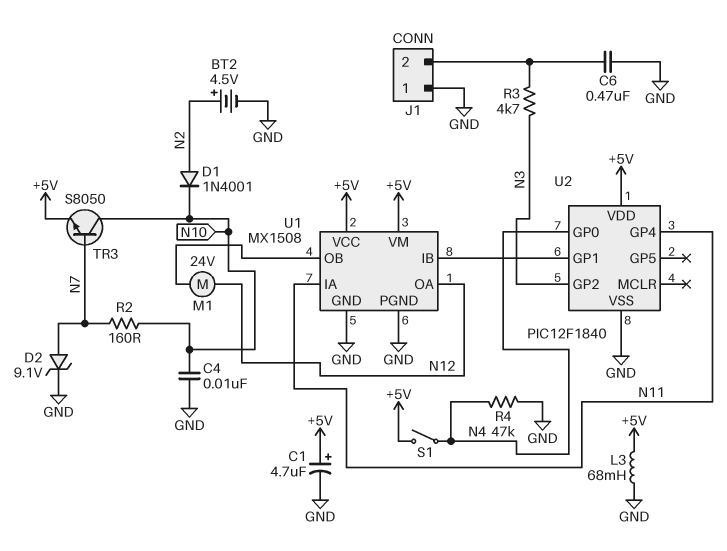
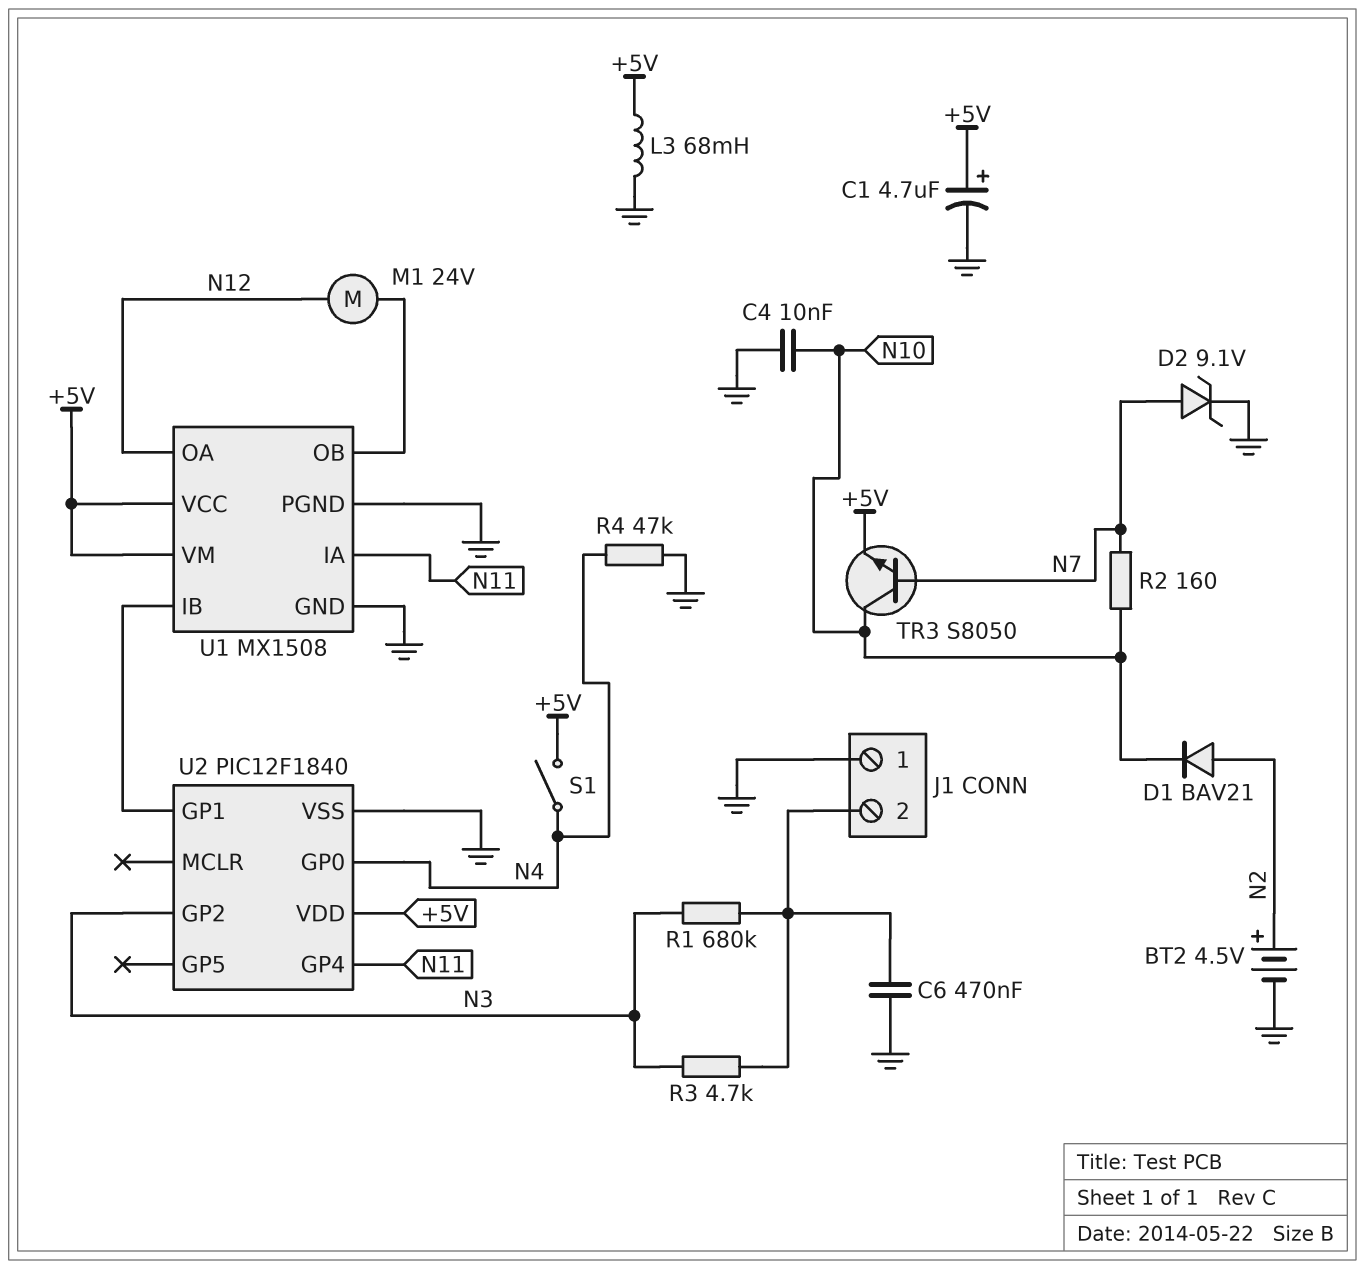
D1: diode 1N4001 (A N2, K N10) -> diode BAV21 (A N2, K N10)
R1: none -> 680k (J1/2, N3)

